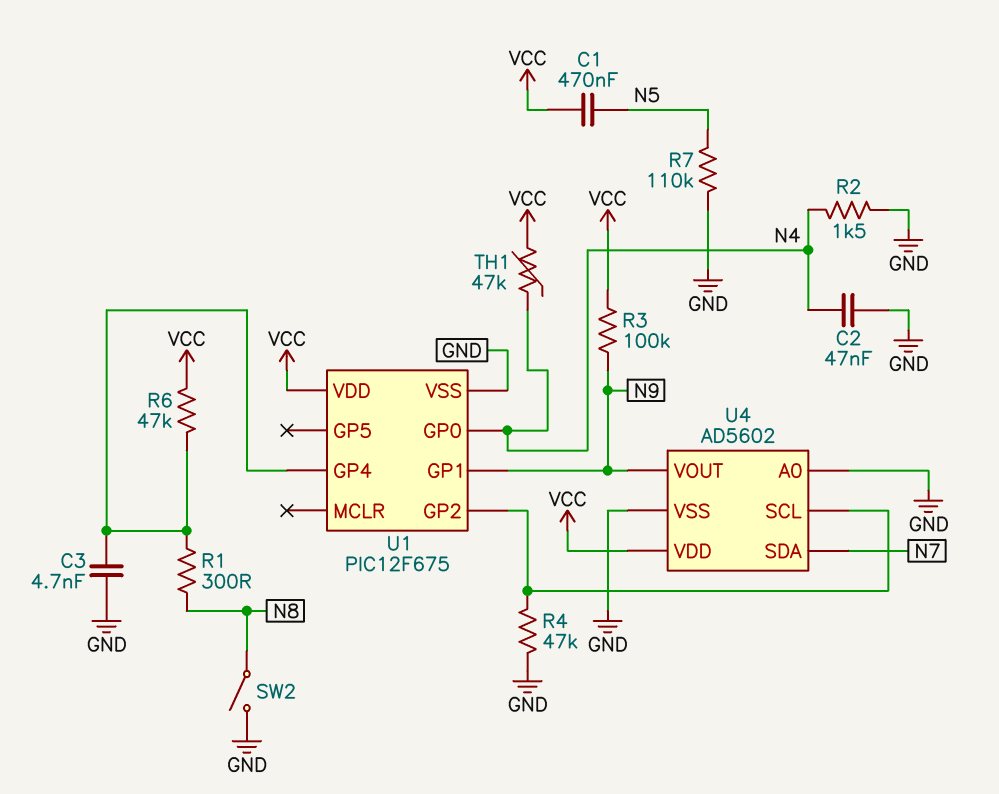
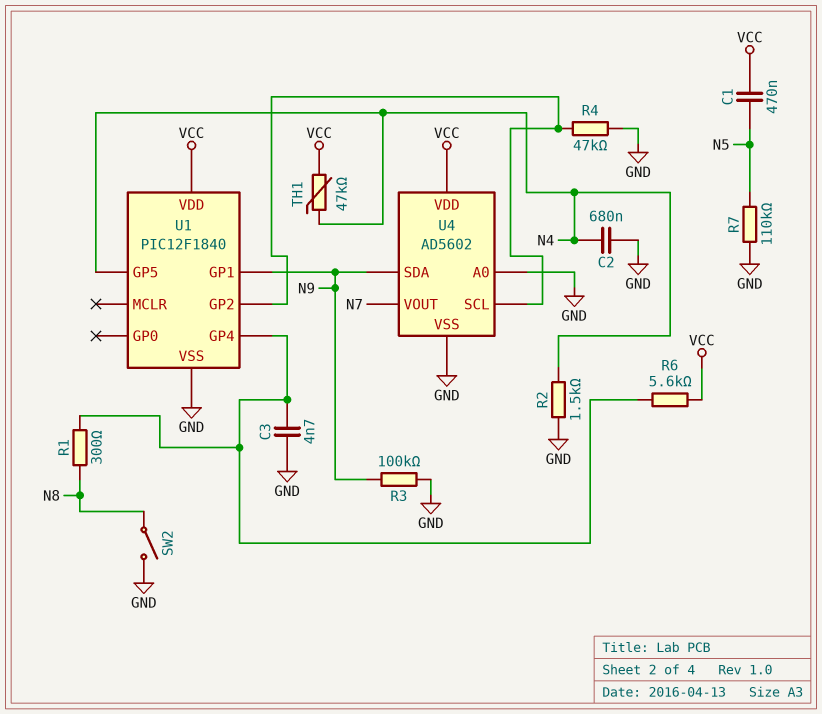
C2: 47nF (GND, N4) -> 680nF (GND, N4)
R3: 100k (N9, VCC) -> 100k (GND, N9)
R6: 47k (U1/GP4, VCC) -> 5.6k (U1/GP4, VCC)
U1: PIC12F675 -> PIC12F1840
U1 pin GP0: N4 -> none
U1 pin GP5: none -> N4
U4 pin SDA: N7 -> N9
U4 pin VOUT: N9 -> N7

